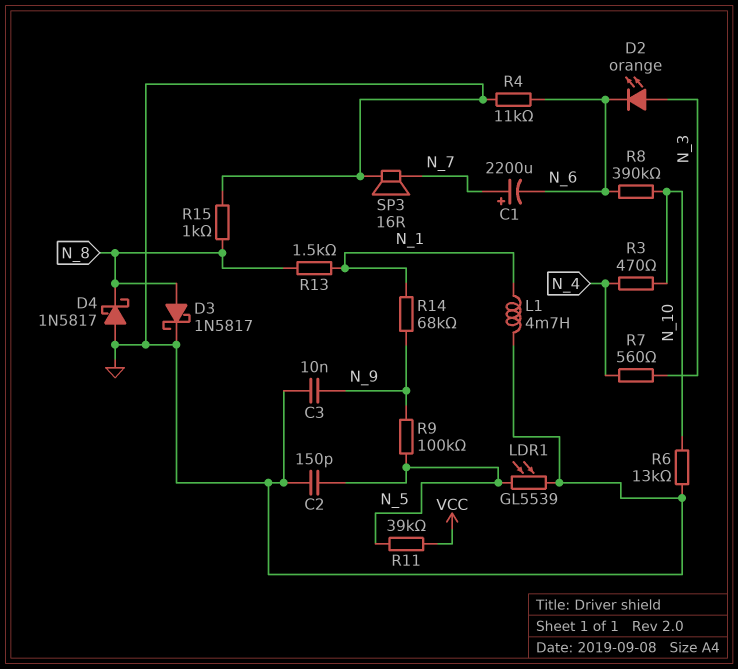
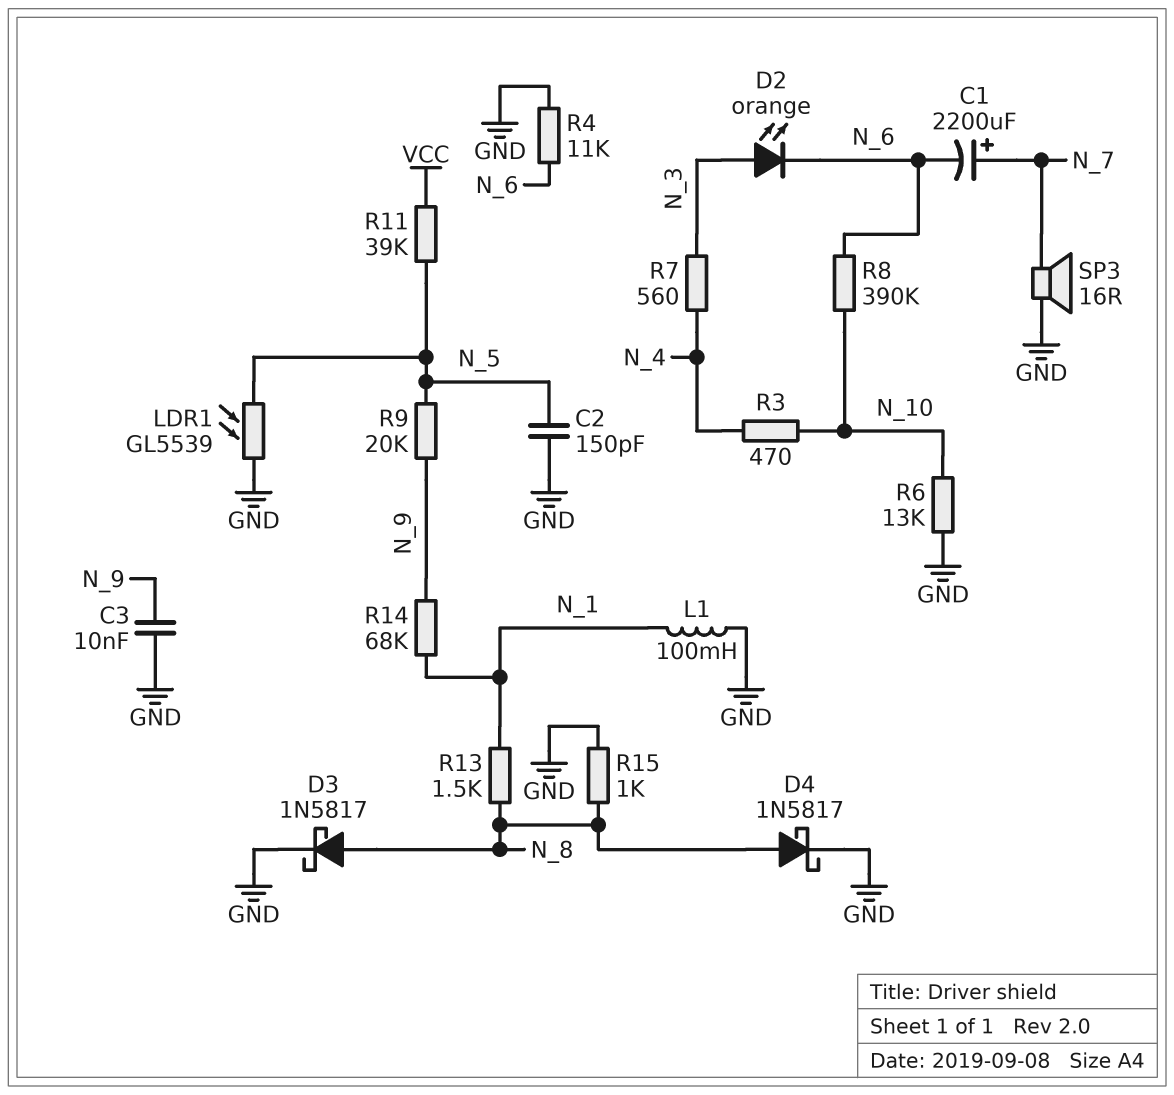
D4: schottky 1N5817 (A GND, K N_8) -> schottky 1N5817 (A N_8, K GND)
L1: 4.7mH (GND, N_1) -> 100mH (GND, N_1)
R9: 100k (N_5, N_9) -> 20k (N_5, N_9)

